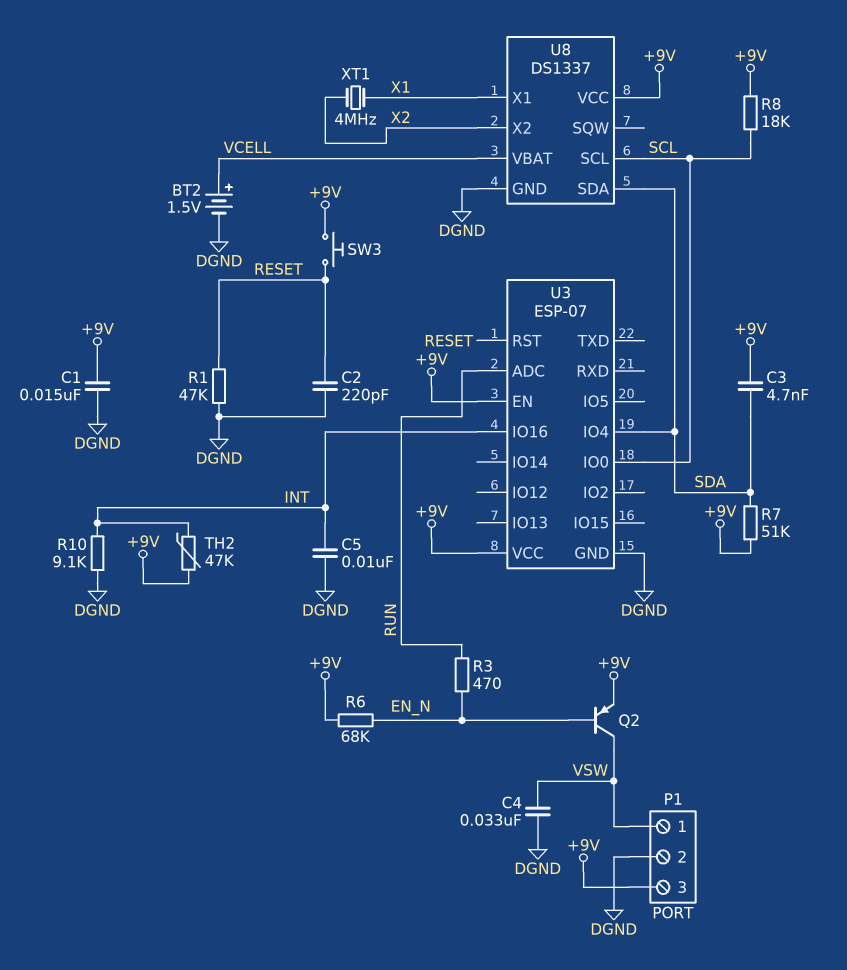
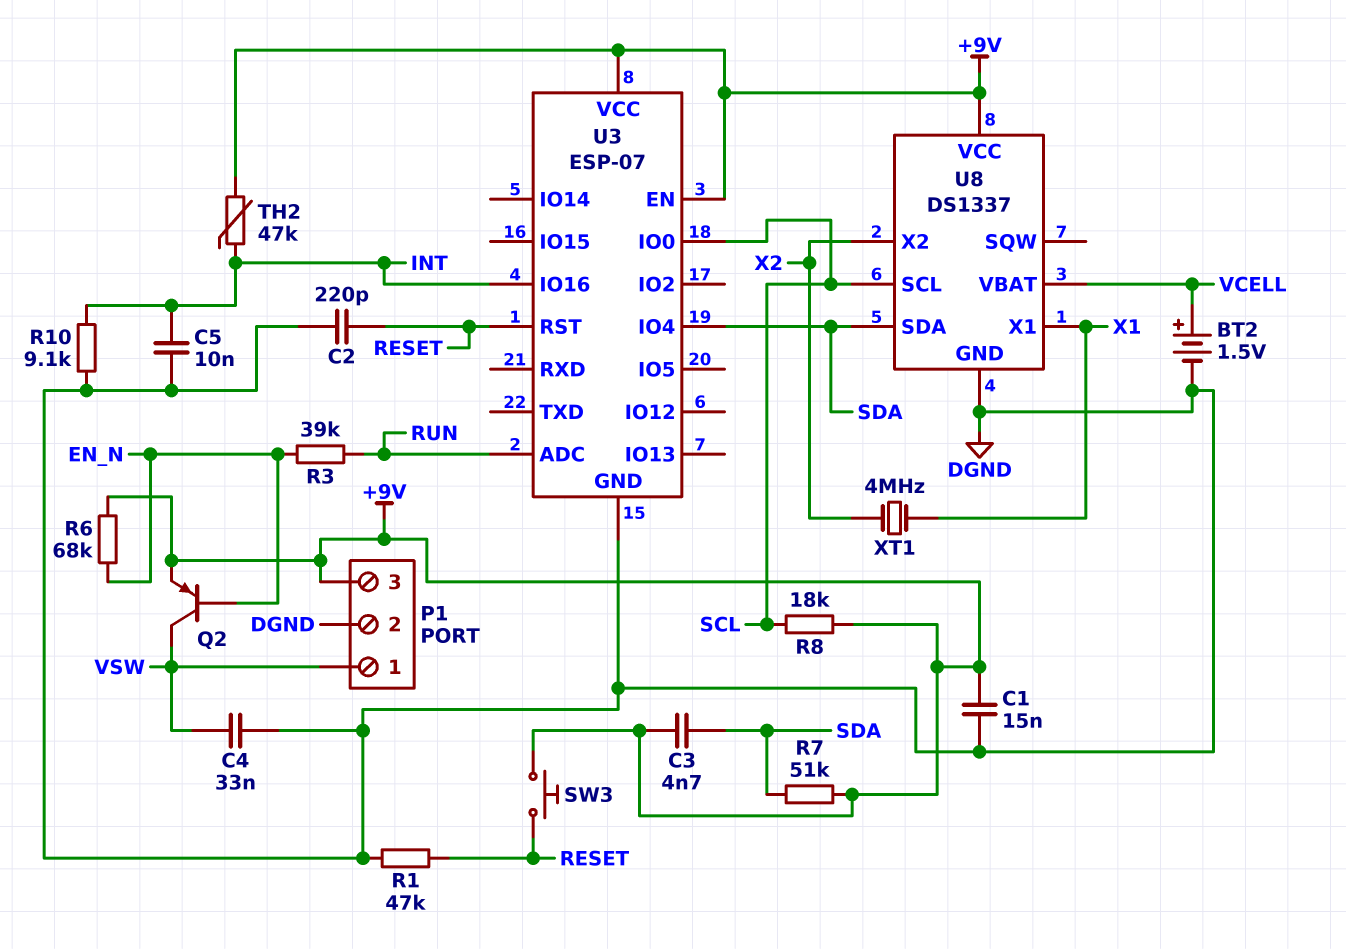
R3: 470 (EN_N, RUN) -> 39k (EN_N, RUN)

